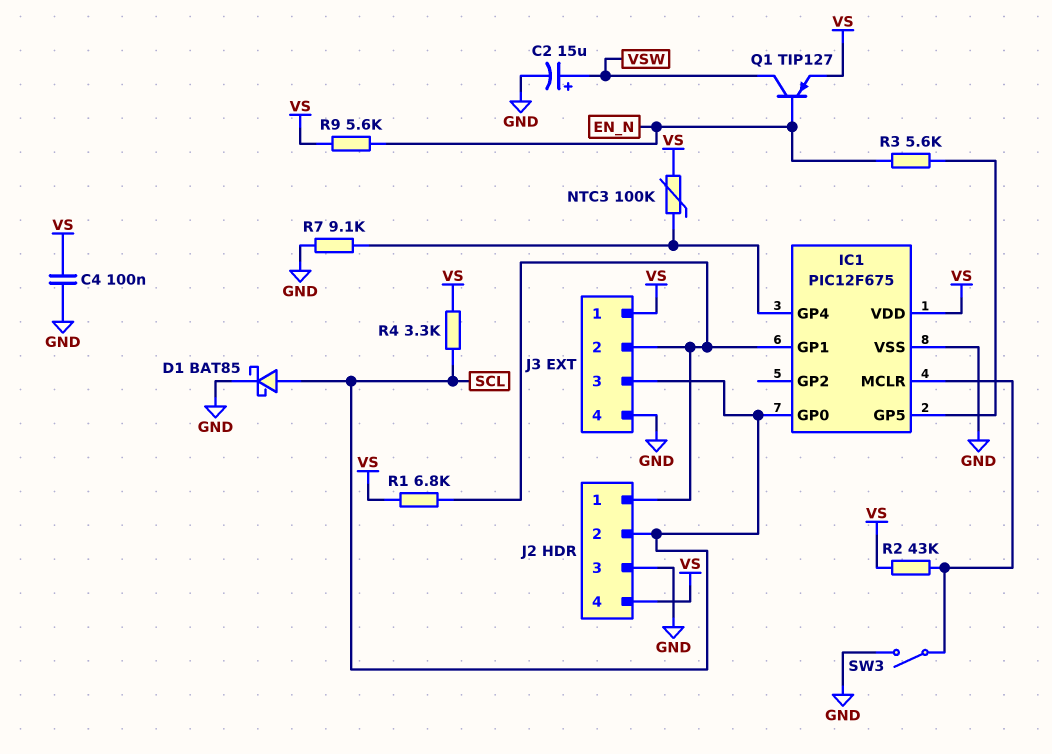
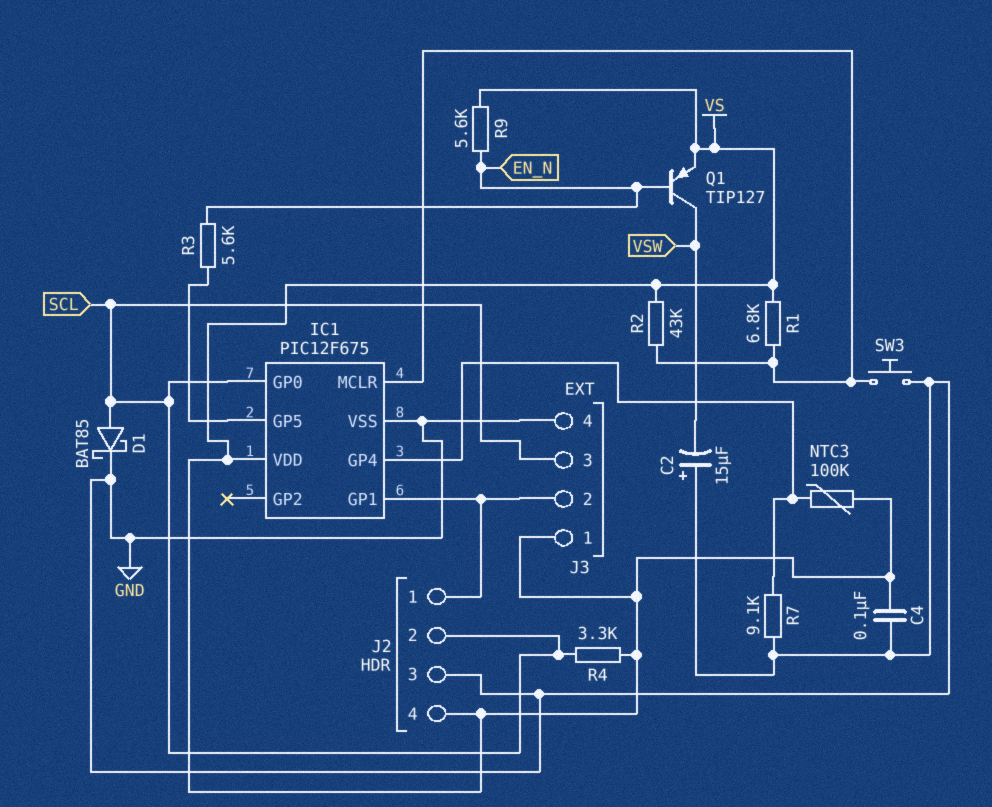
C2: 15uF (plus VSW, minus GND) -> 15uF (plus GND, minus VSW)
R1: 6.8k (IC1/GP1, VS) -> 6.8k (IC1/MCLR, VS)
SW3: switch (GND, IC1/MCLR) -> button (GND, IC1/MCLR)

